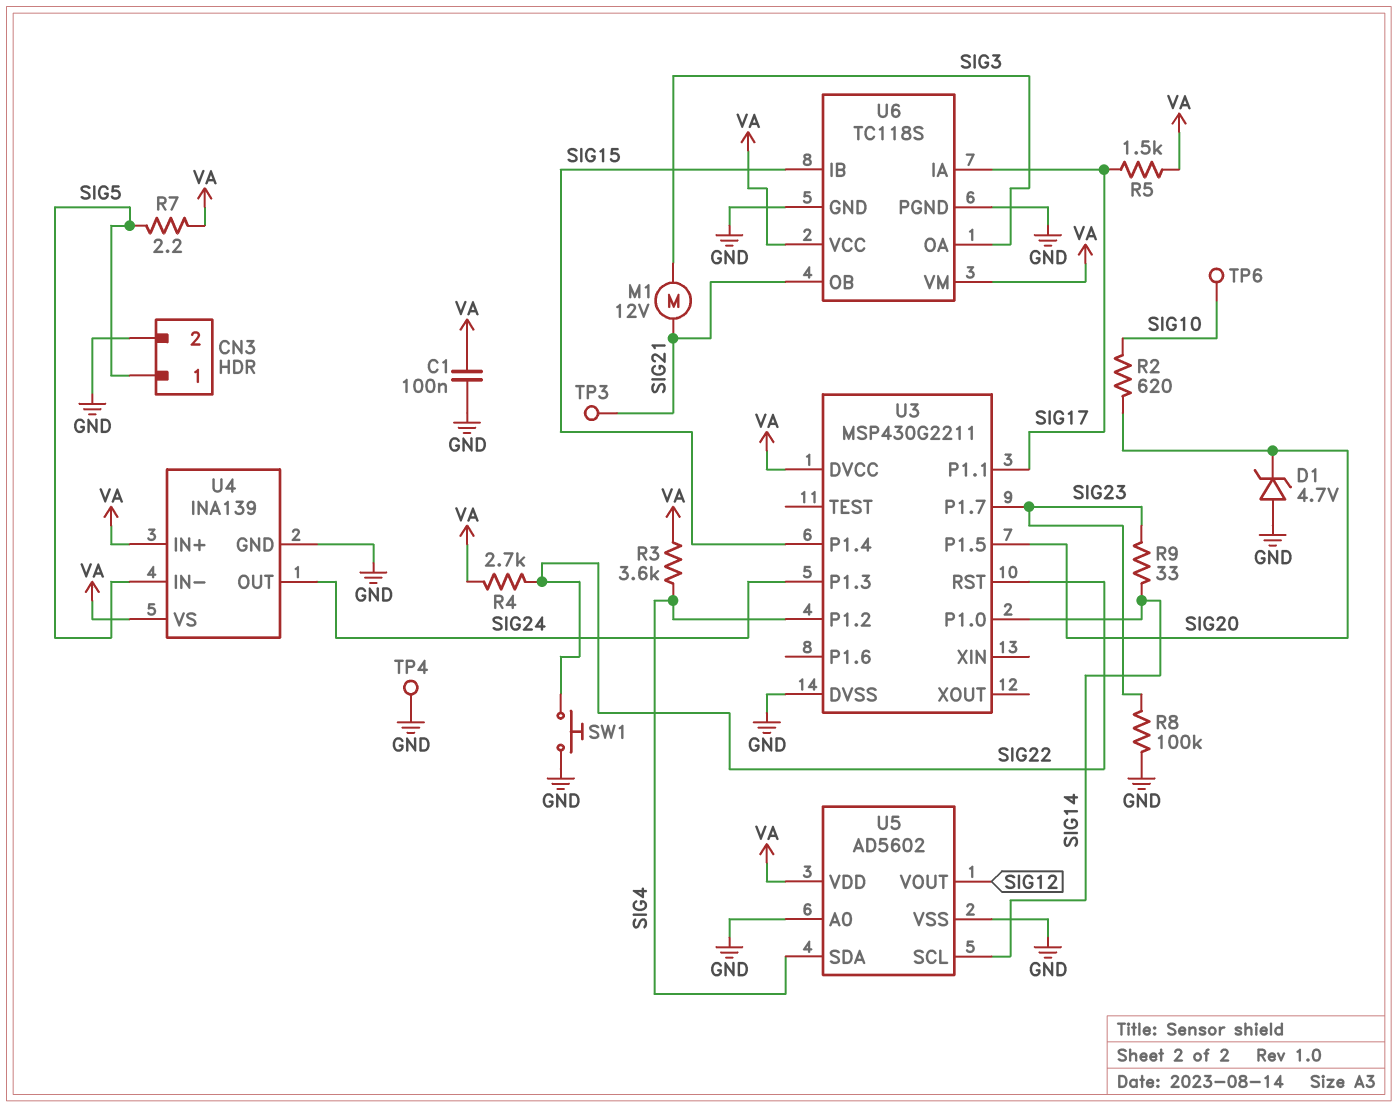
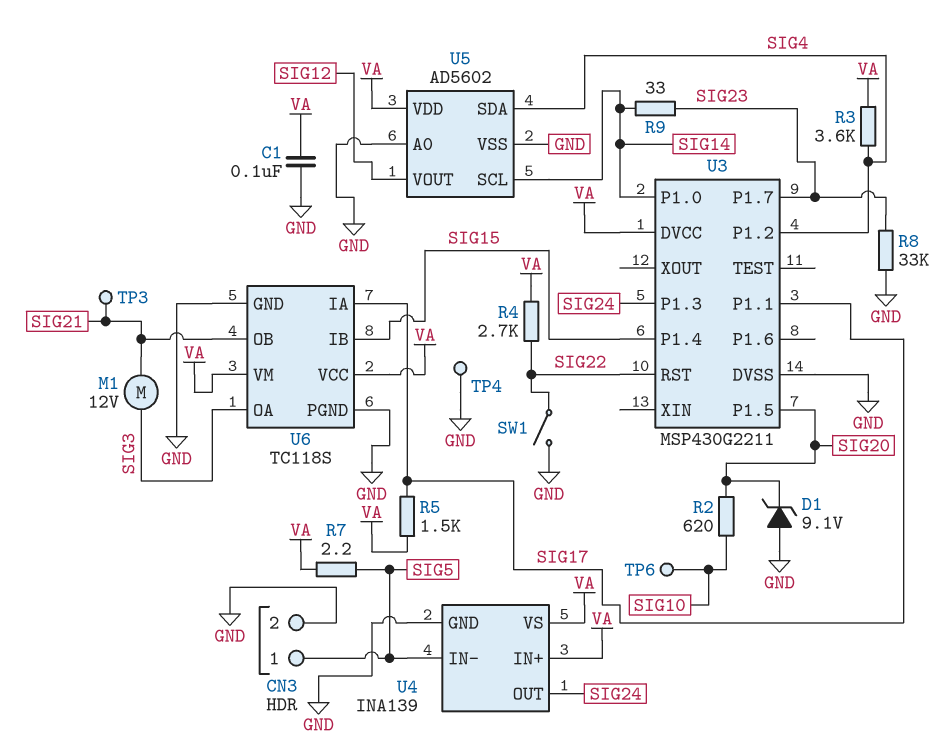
D1: zener 4.7V (A GND, K SIG20) -> zener 9.1V (A GND, K SIG20)
R8: 100k (GND, SIG23) -> 33k (GND, SIG23)
SW1: button (GND, SIG22) -> switch (GND, SIG22)

